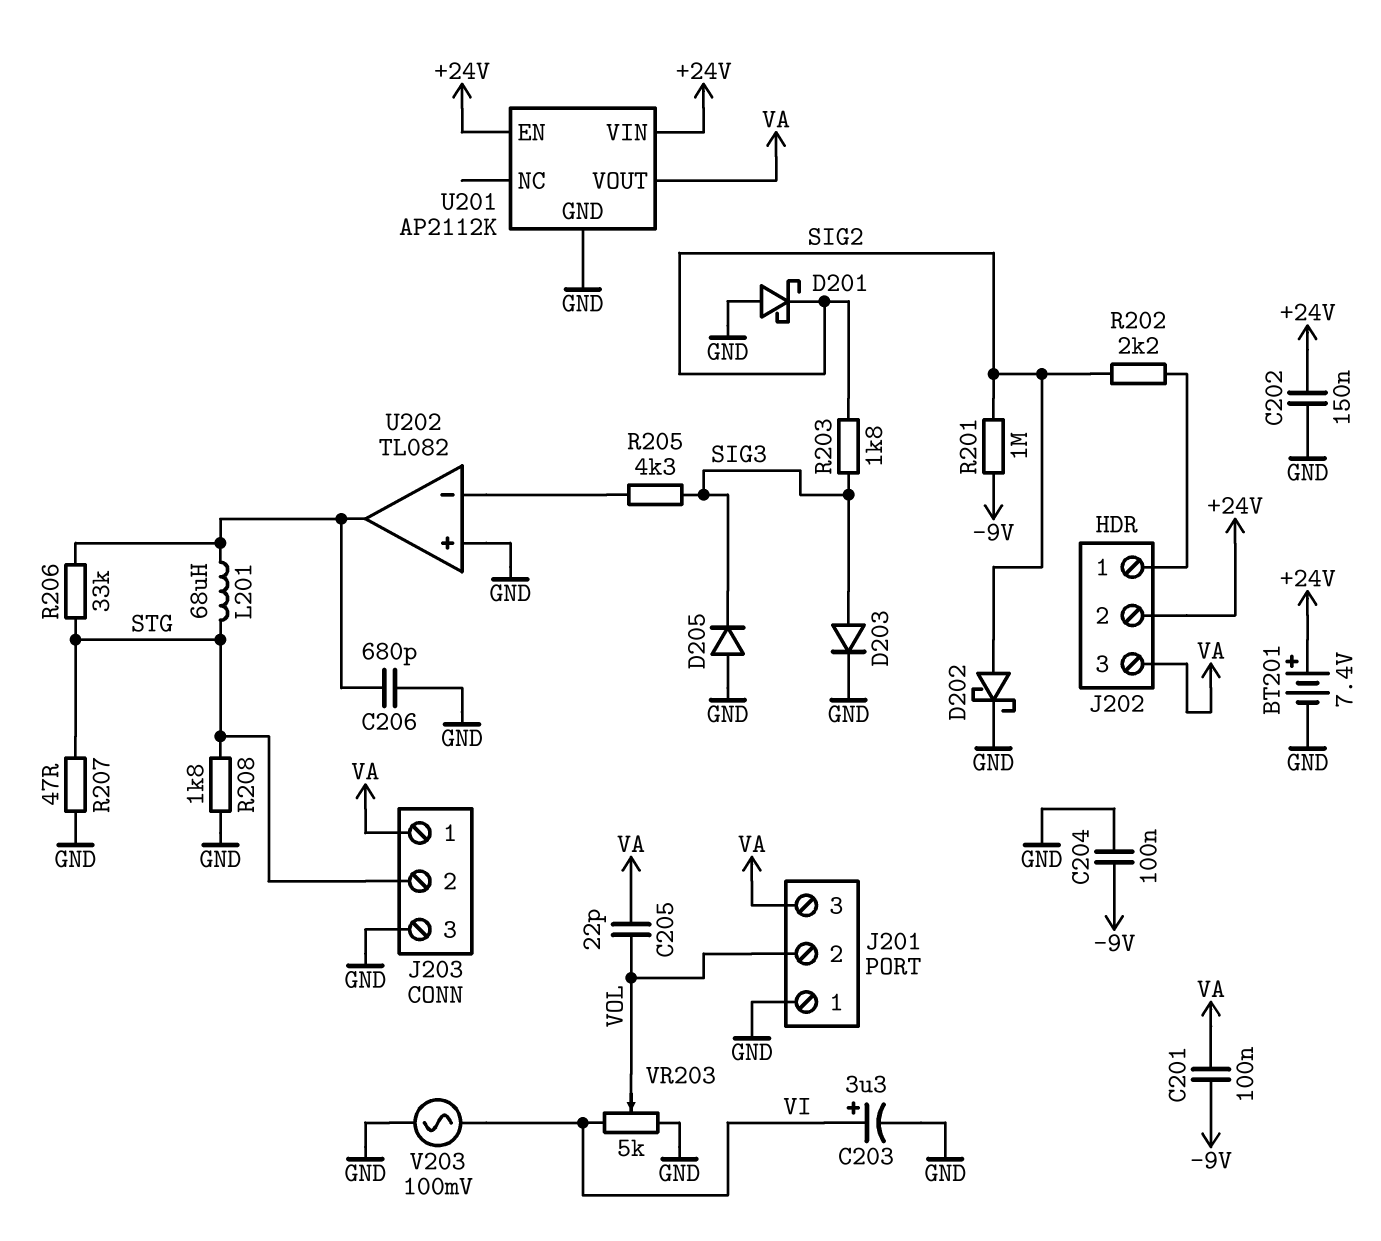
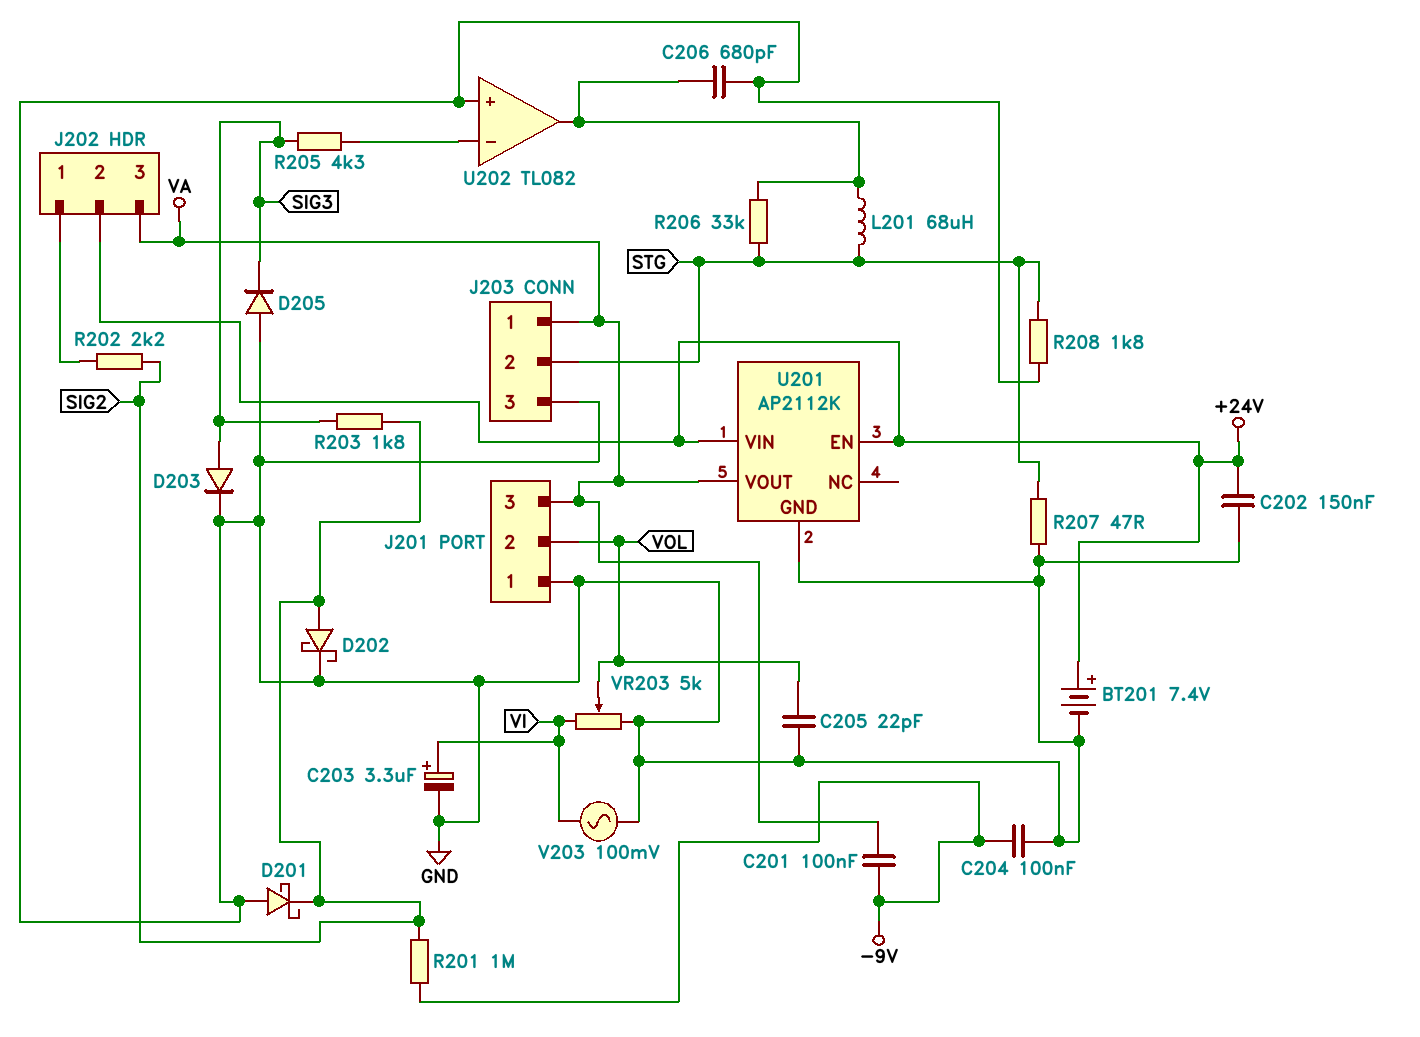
C205: 22pF (VA, VOL) -> 22pF (GND, VOL)

